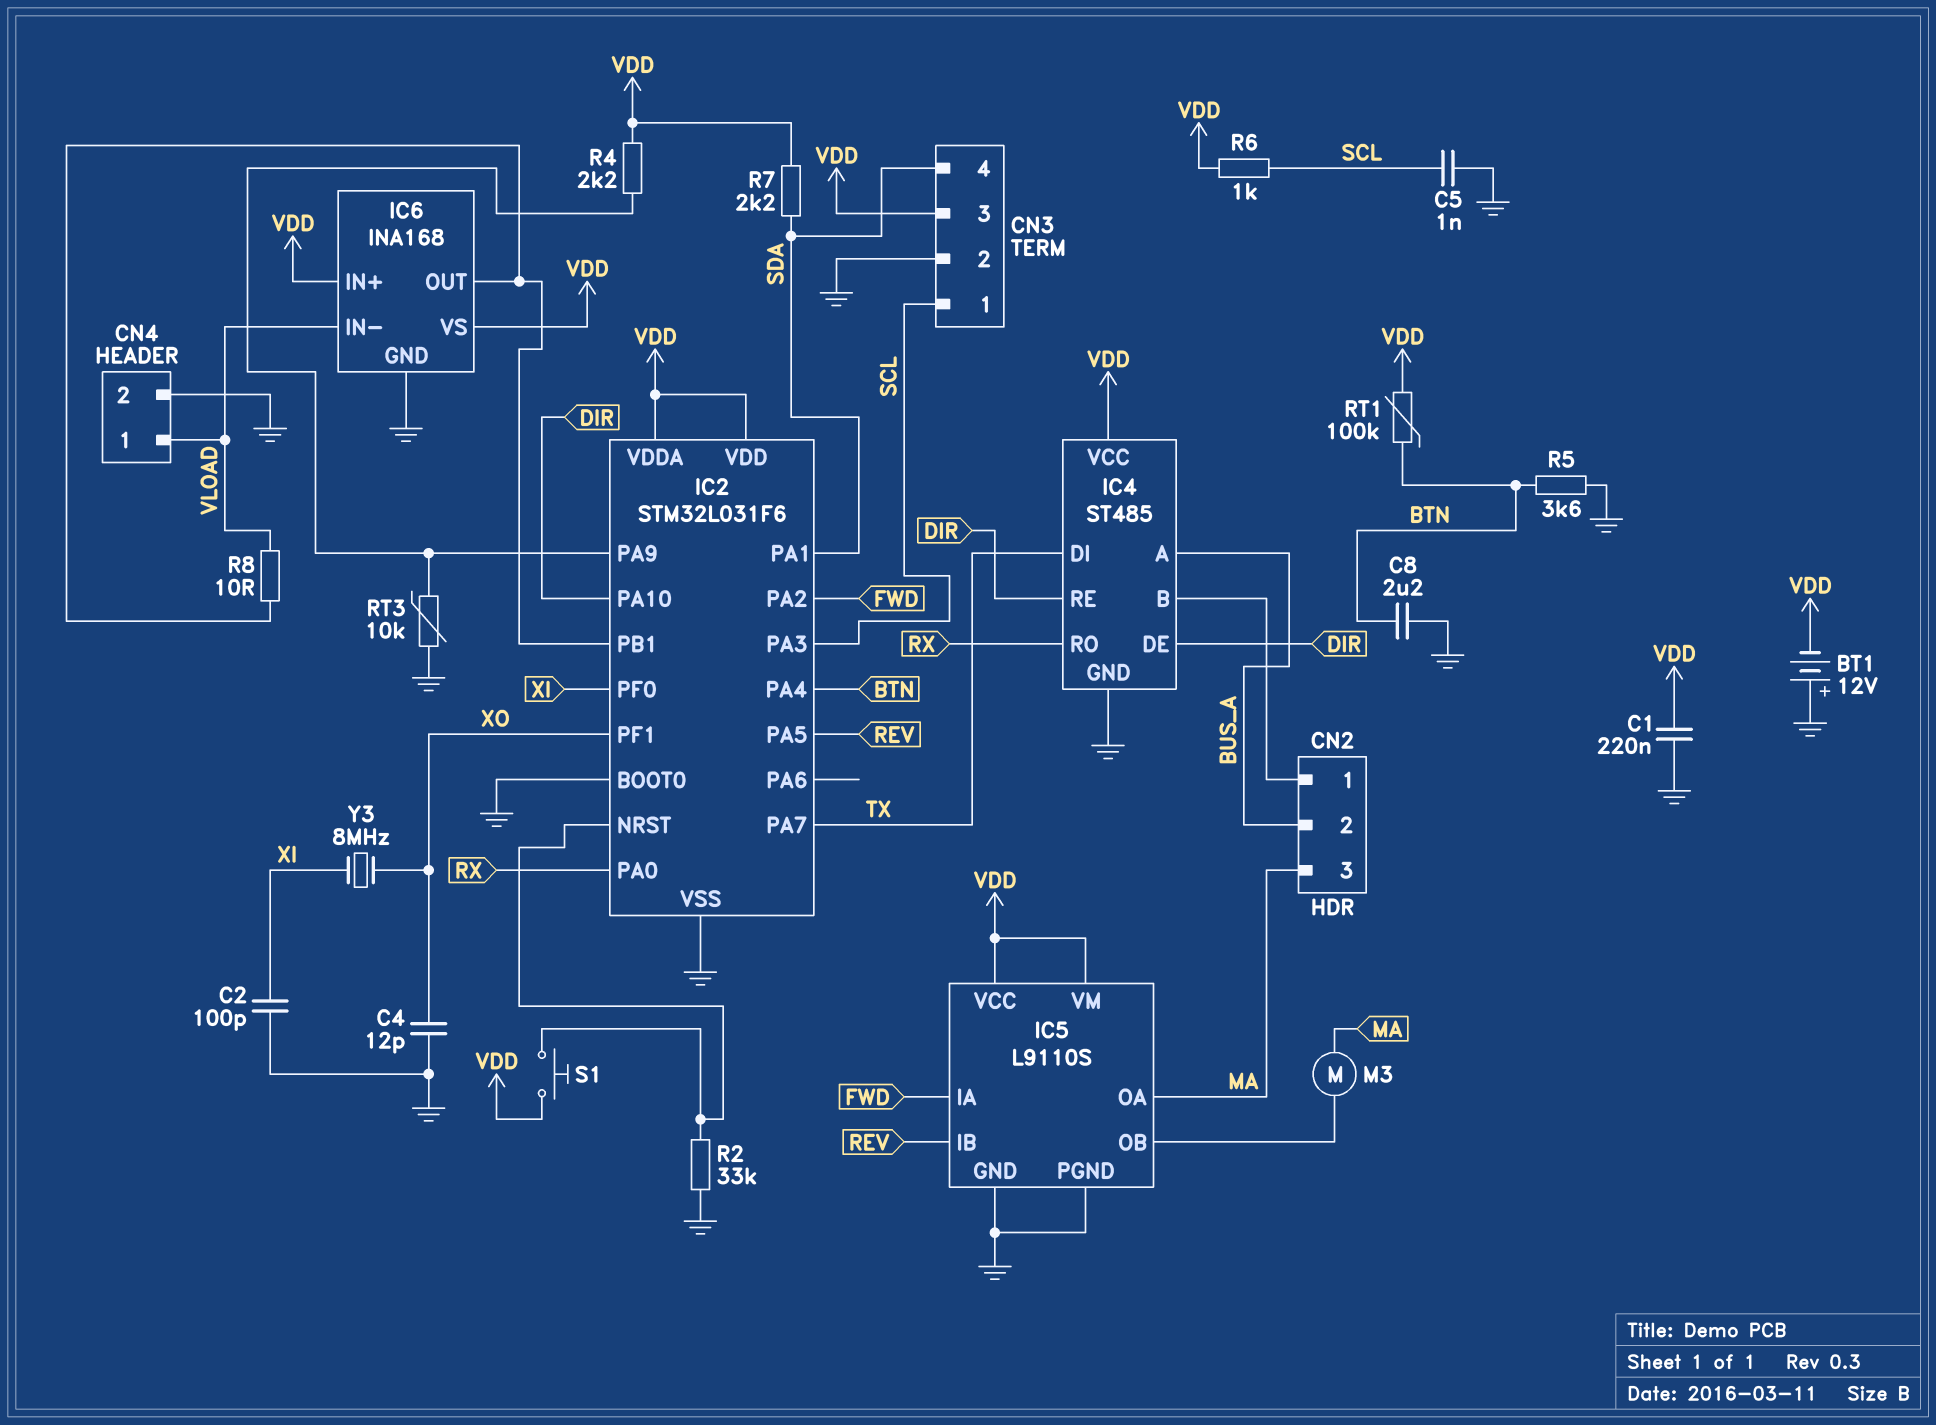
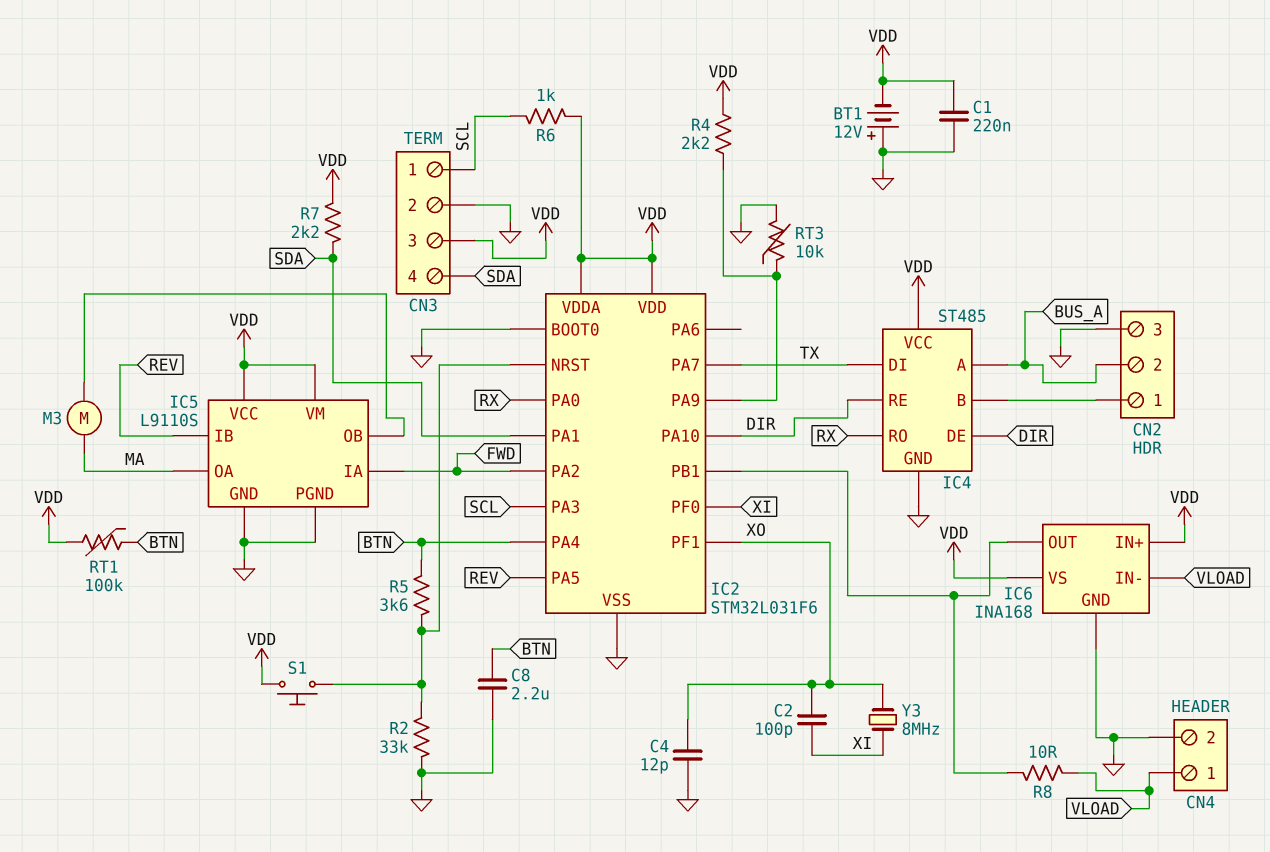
C2: 100pF (GND, XI) -> 100pF (XI, XO)
C5: 1nF (GND, SCL) -> none
CN2 pin 3: MA -> GND
R5: 3.6k (BTN, GND) -> 3.6k (BTN, IC2/NRST)

